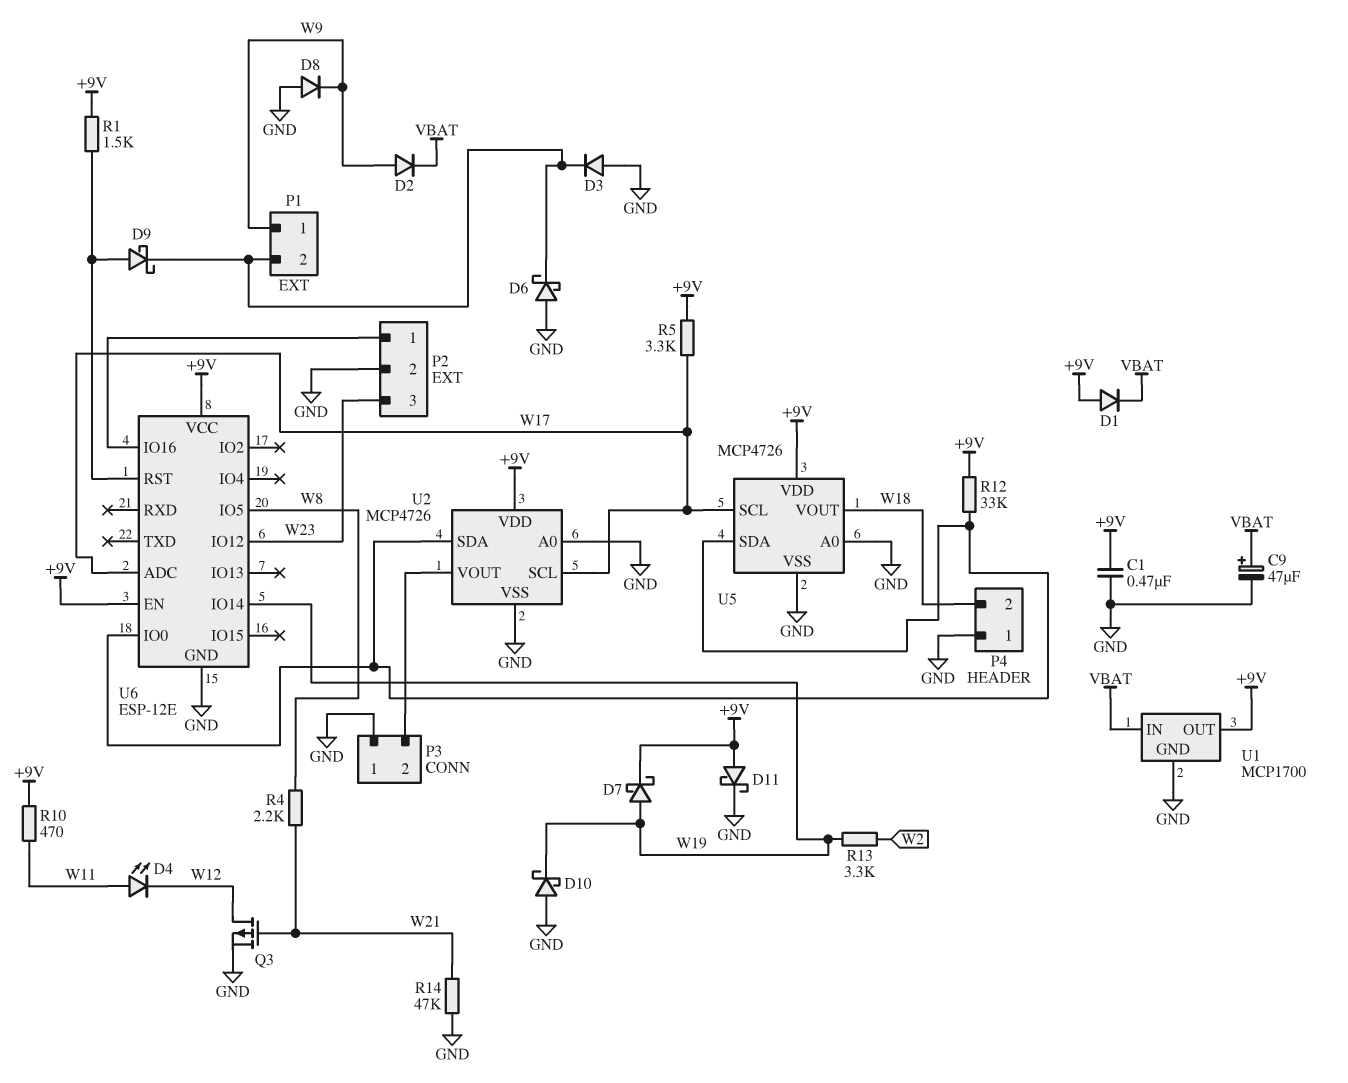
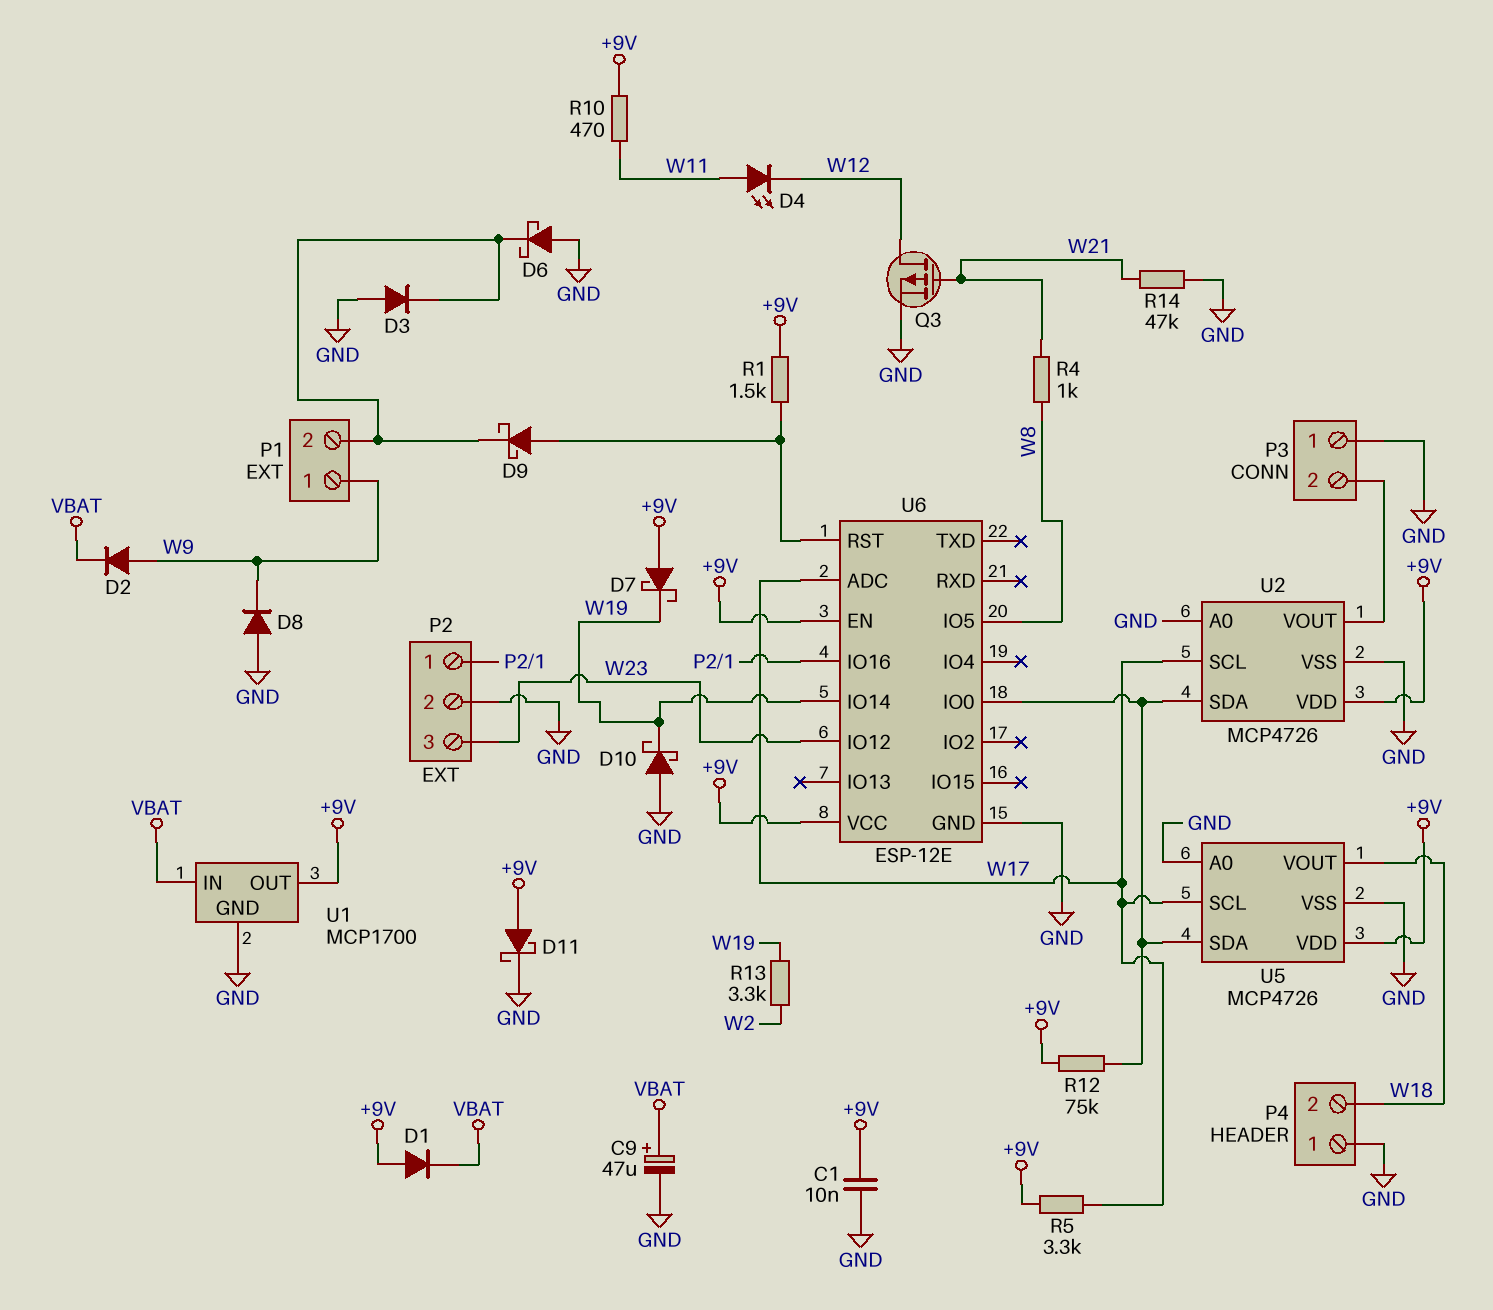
C1: 470nF (+9V, GND) -> 10nF (+9V, GND)
D7: schottky (A W19, K +9V) -> schottky (A +9V, K W19)
R4: 2.2k (W8, W21) -> 1k (W8, W21)
R12: 33k (+9V, U2/SDA) -> 75k (+9V, U2/SDA)

